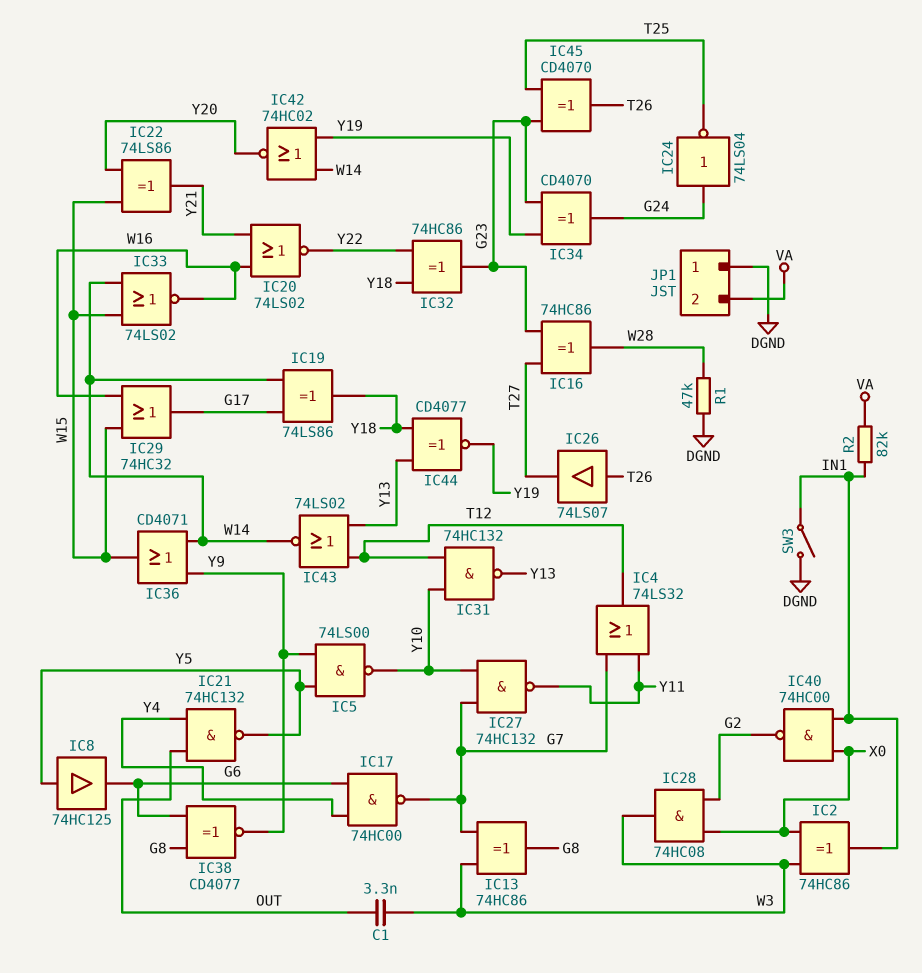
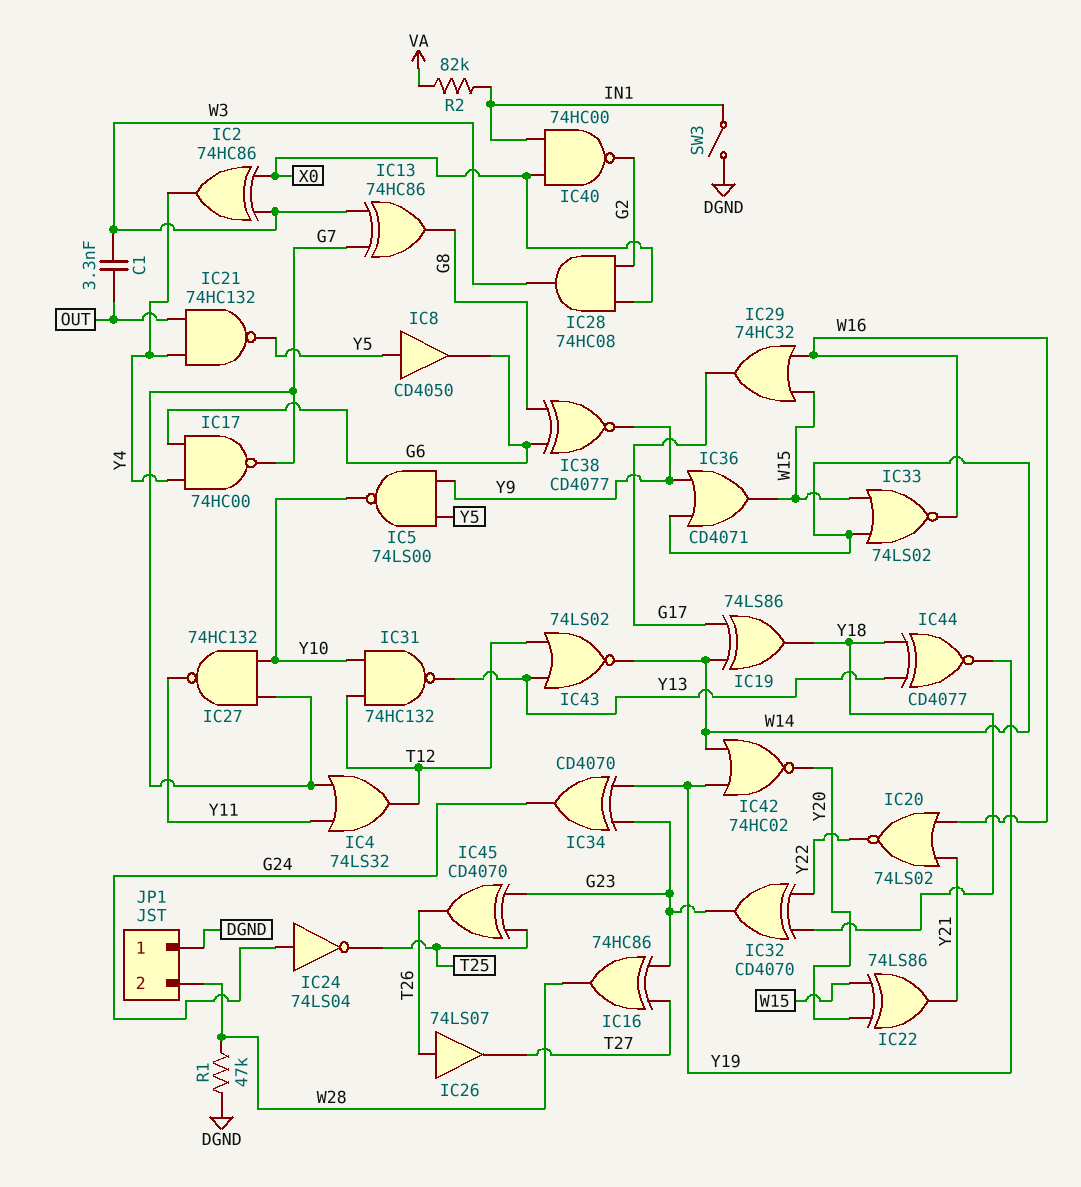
IC2: XOR 74HC86 (in W3, in X0, out IN1) -> XOR 74HC86 (in W3, in X0, out Y4)
IC8: buffer 74HC125 (in Y5, out G6) -> buffer CD4050 (in Y5, out G6)
IC32: XOR 74HC86 (in Y18, in Y22, out G23) -> XOR CD4070 (in Y18, in Y22, out G23)
JP1 pin 2: VA -> W28

